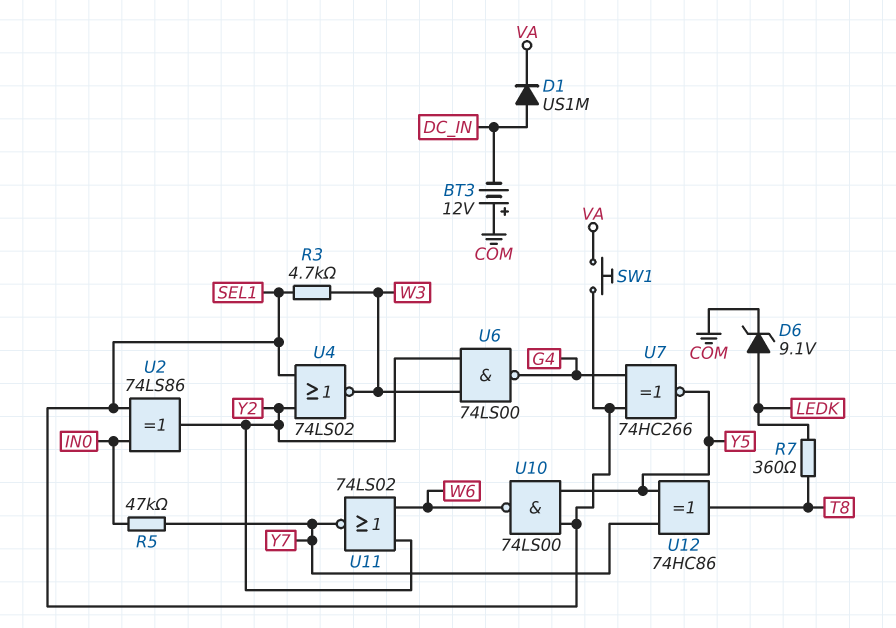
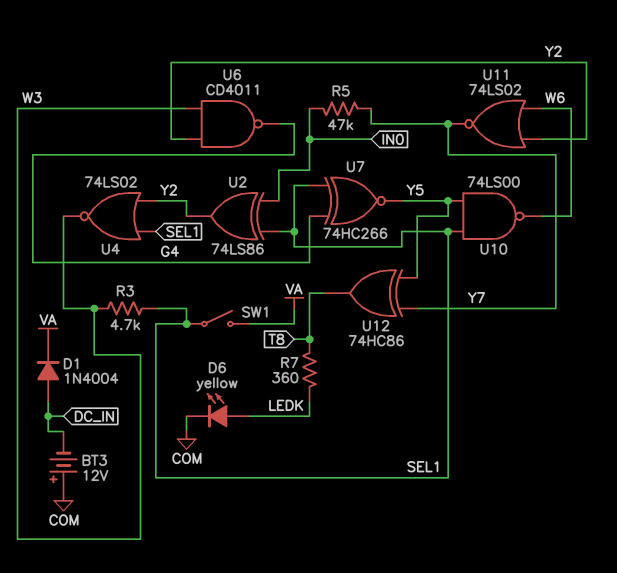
D1: diode US1M (A DC_IN, K VA) -> diode 1N4004 (A DC_IN, K VA)
D6: zener 9.1V (A LEDK, K COM) -> LED yellow (A LEDK, K COM)
SW1: button (SEL1, VA) -> switch (SEL1, VA)
U6: NAND 74LS00 (in W3, in Y2, out G4) -> NAND CD4011 (in W3, in Y2, out G4)

